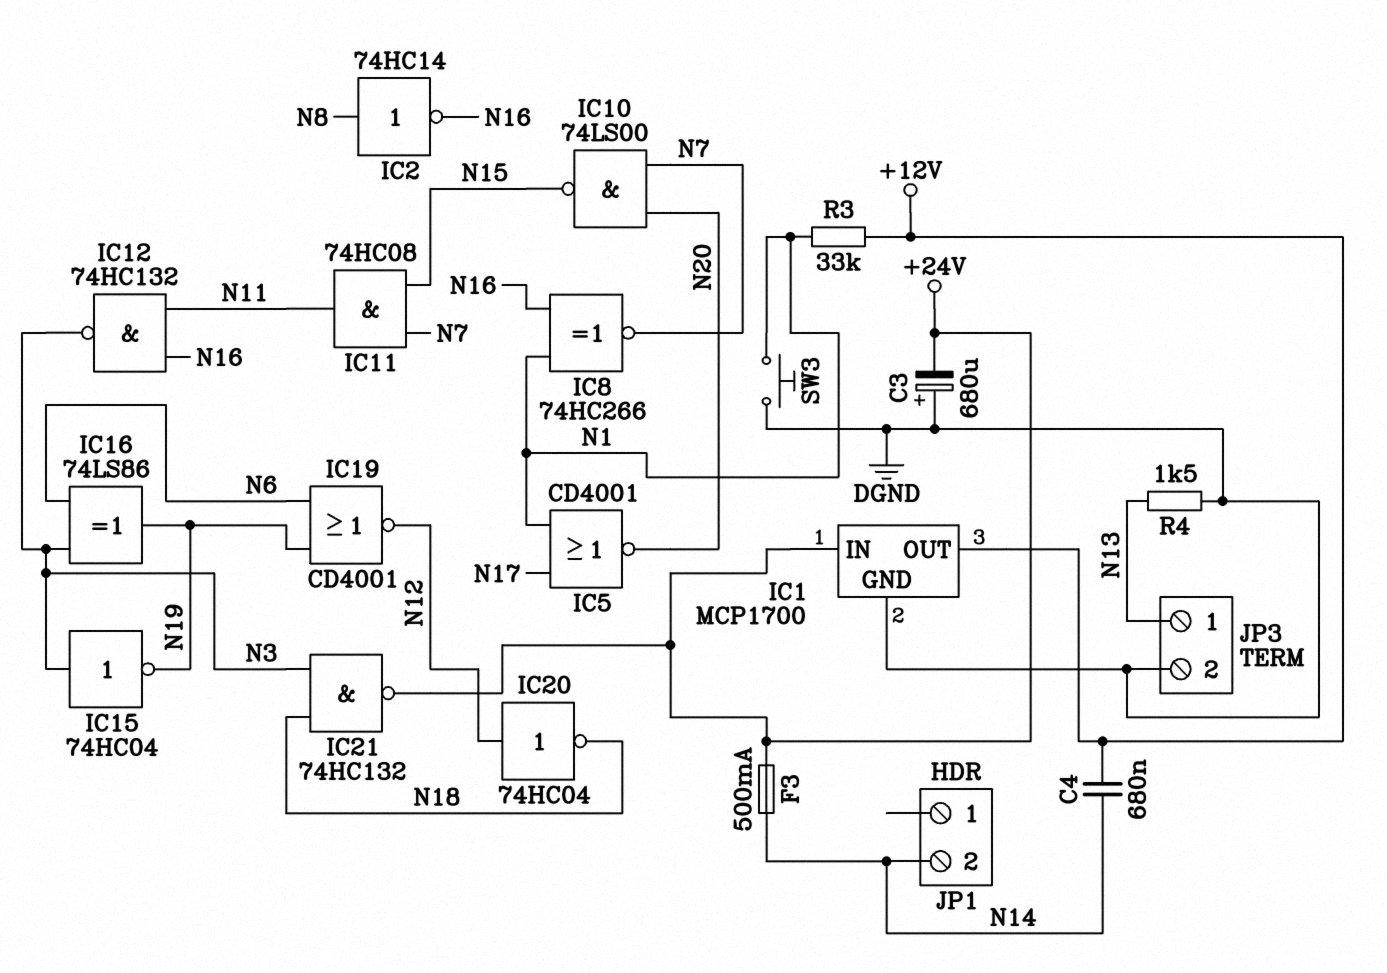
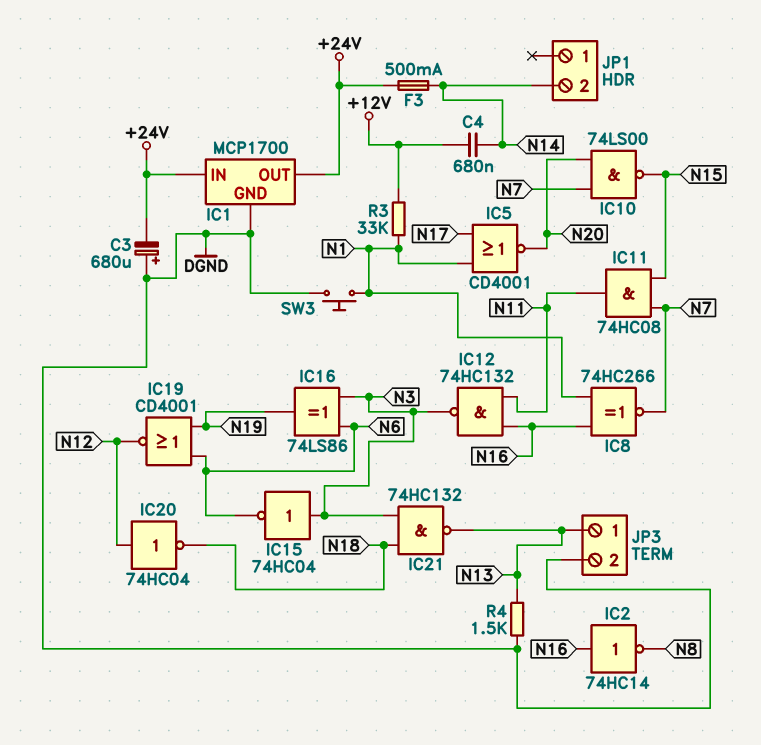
IC1 pin OUT: +12V -> +24V
IC2: NOT 74HC14 (in N8, out N16) -> NOT 74HC14 (in N16, out N8)
IC15: NOT 74HC04 (in N3, out N19) -> NOT 74HC04 (in N3, out N6)
IC21: NAND 74HC132 (in N3, in N18, out +24V) -> NAND 74HC132 (in N3, in N18, out N13)

